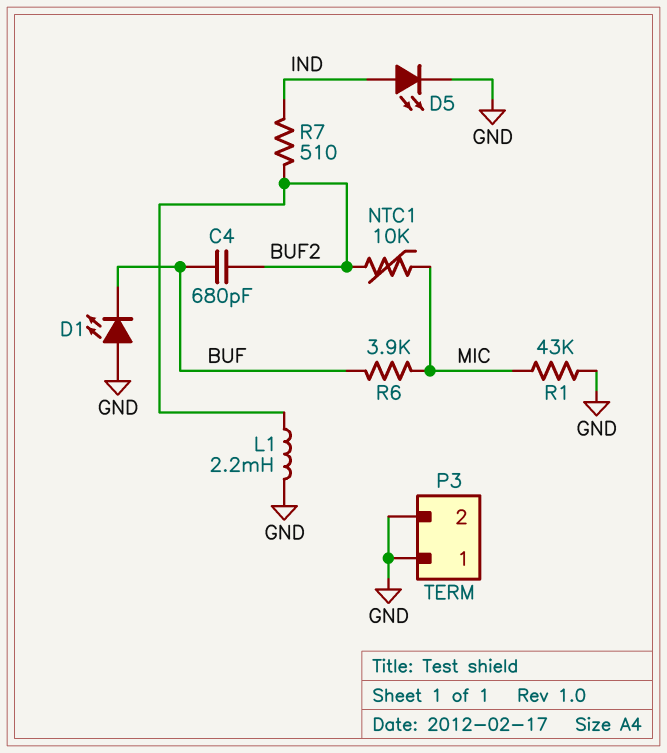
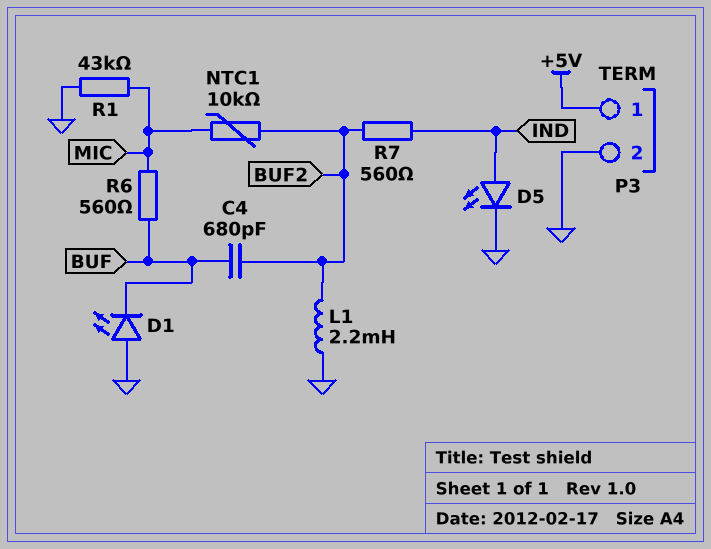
P3 pin 1: GND -> +5V
R6: 3.9k (BUF, MIC) -> 560 (BUF, MIC)
R7: 510 (BUF2, IND) -> 560 (BUF2, IND)

